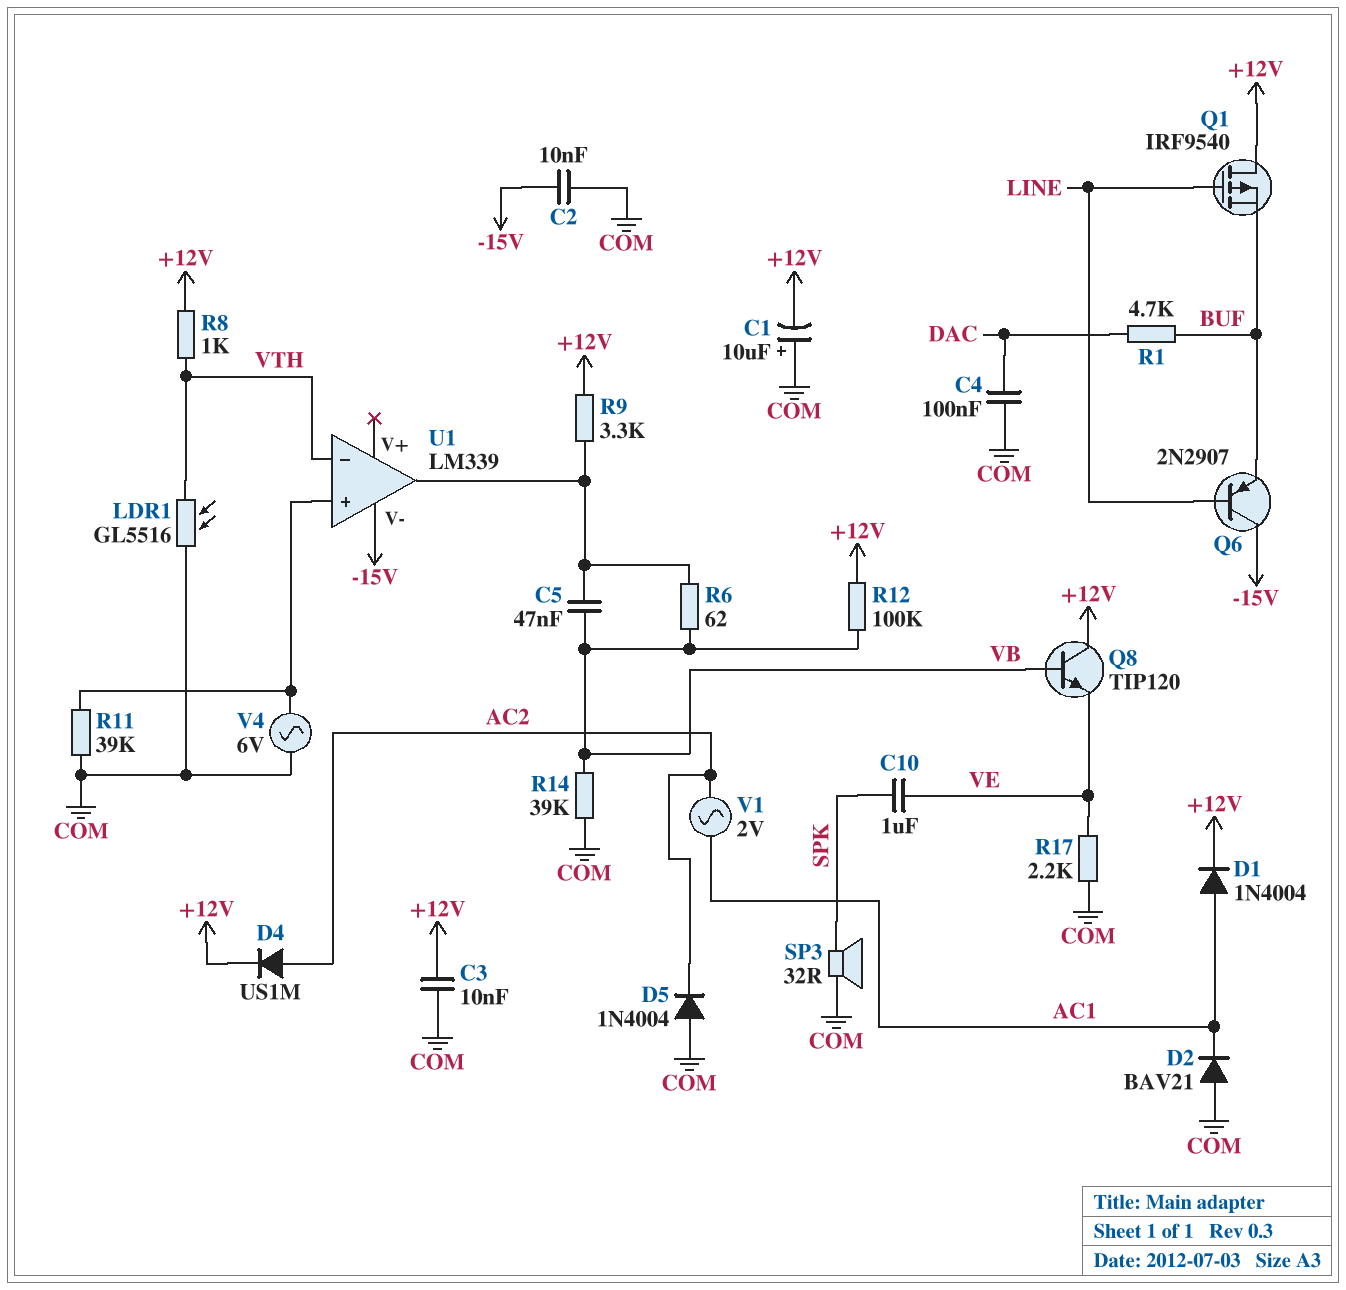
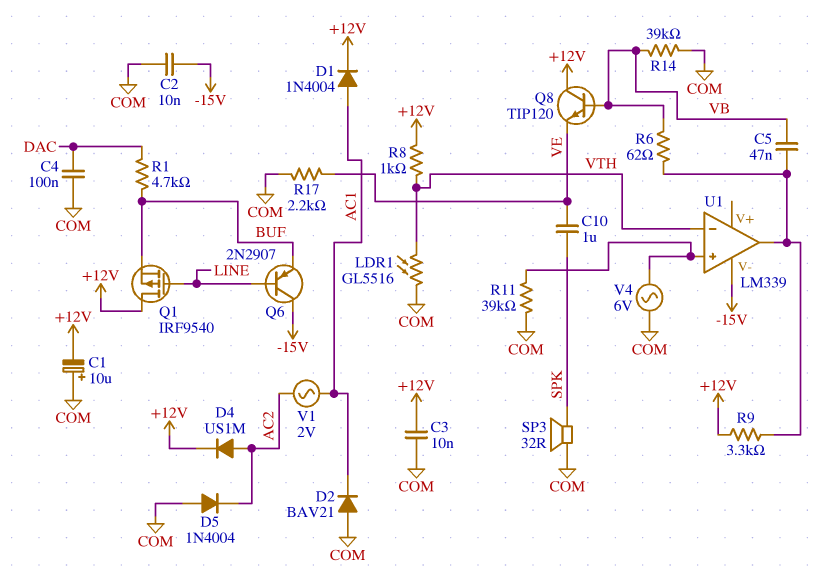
R12: 100k (+12V, VB) -> none

